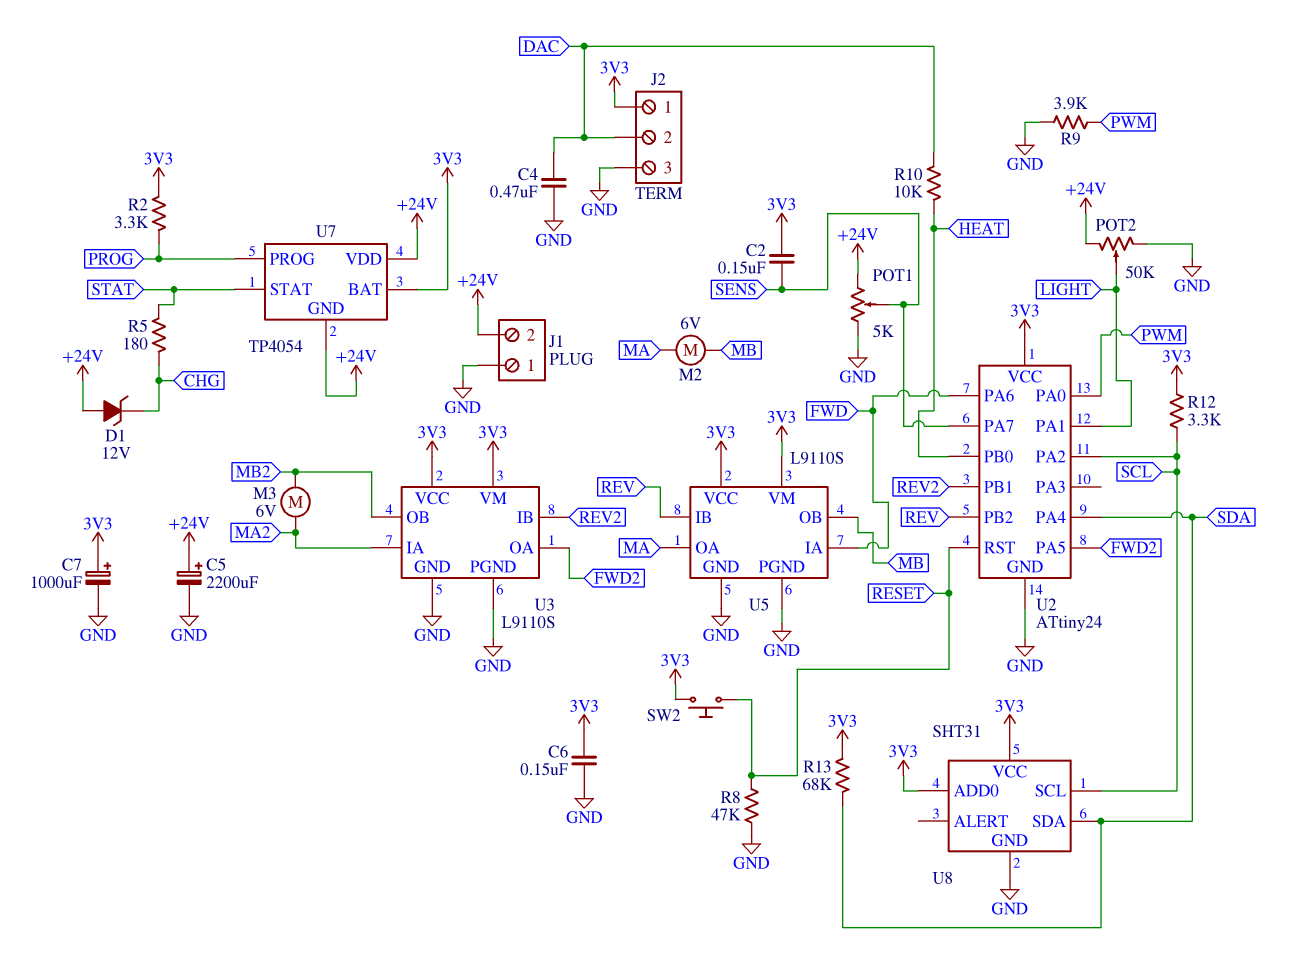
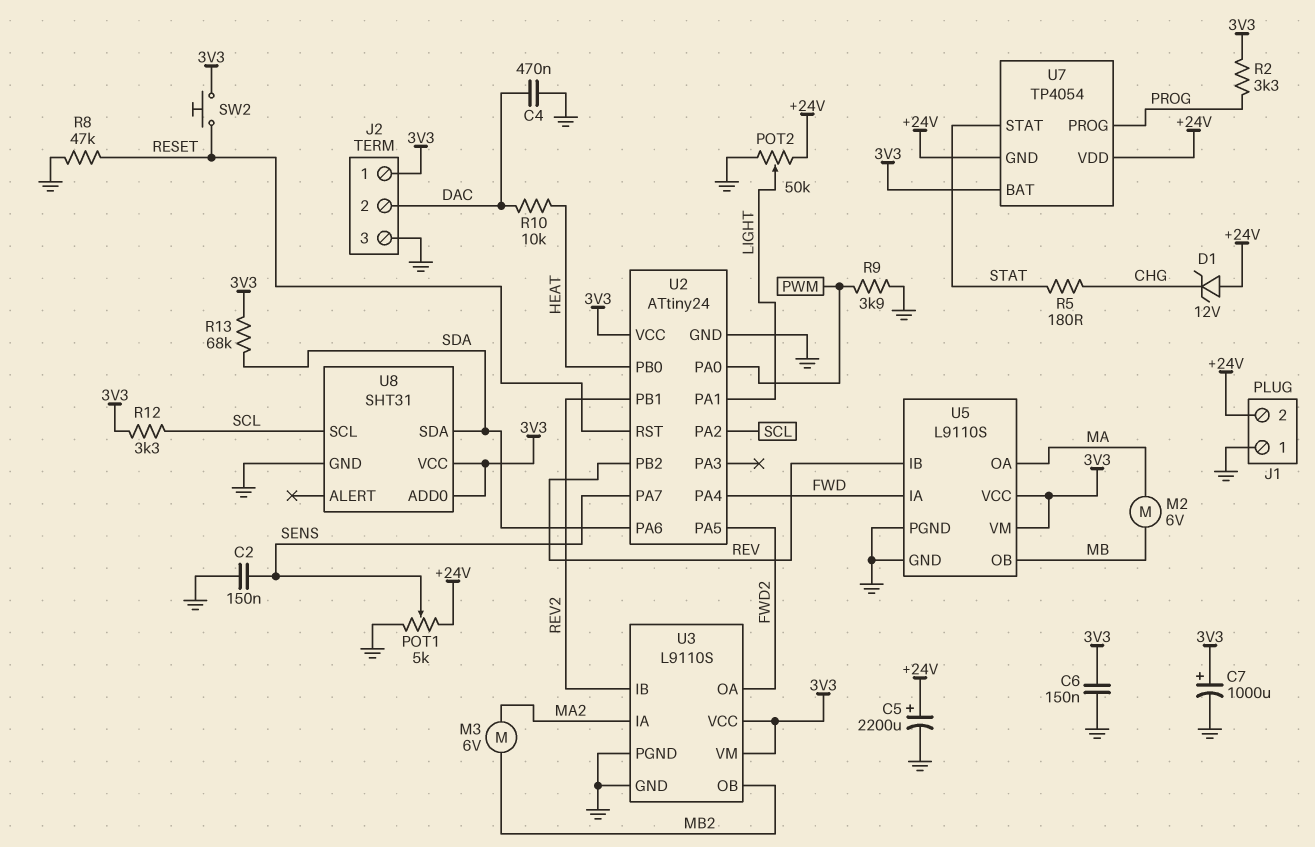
C2: 150nF (3V3, SENS) -> 150nF (GND, SENS)
U2 pin PA4: SDA -> FWD
U2 pin PA6: FWD -> SDA

